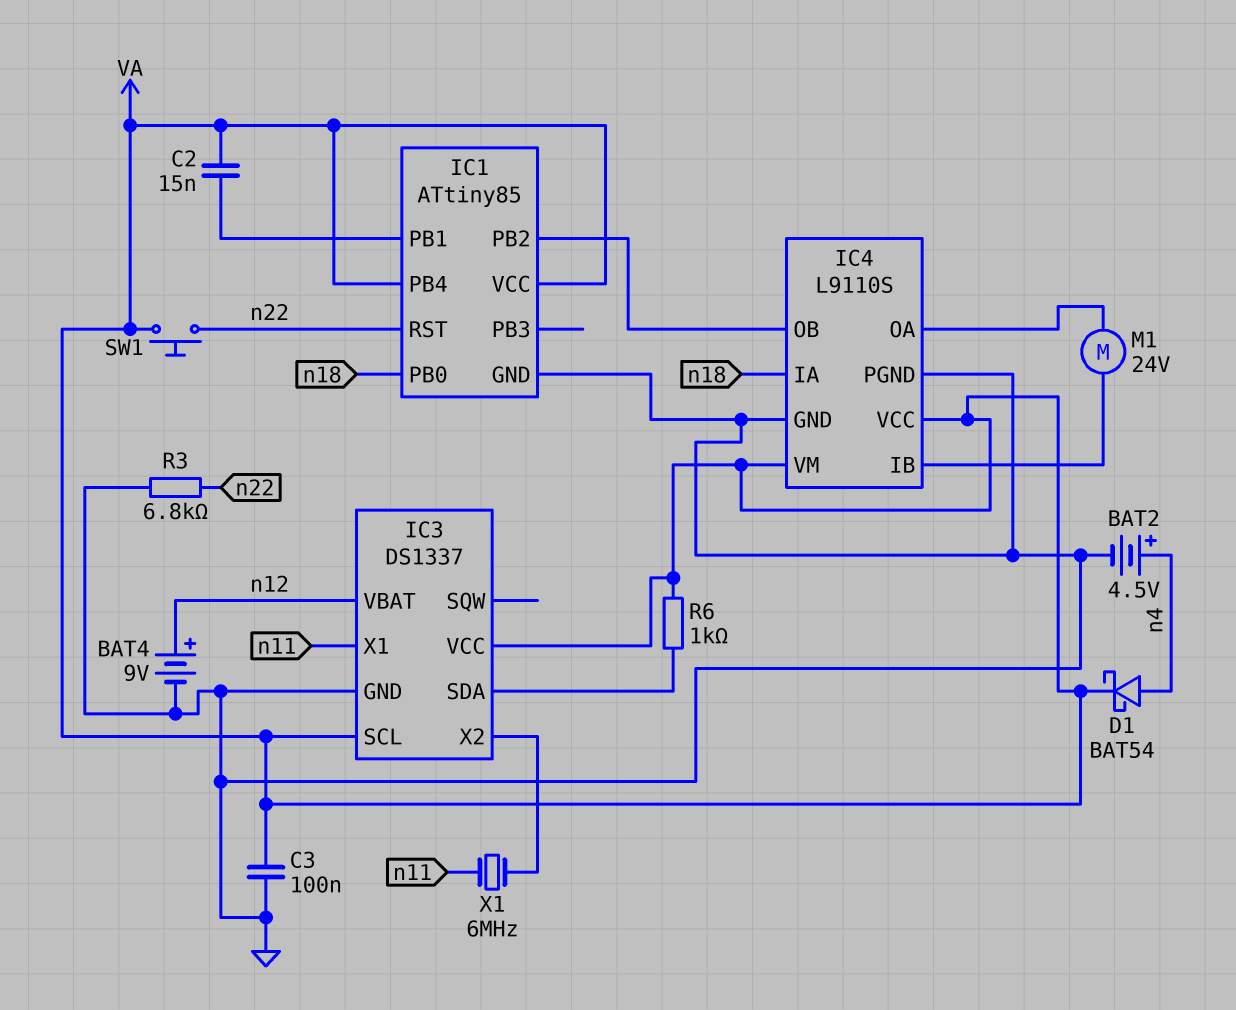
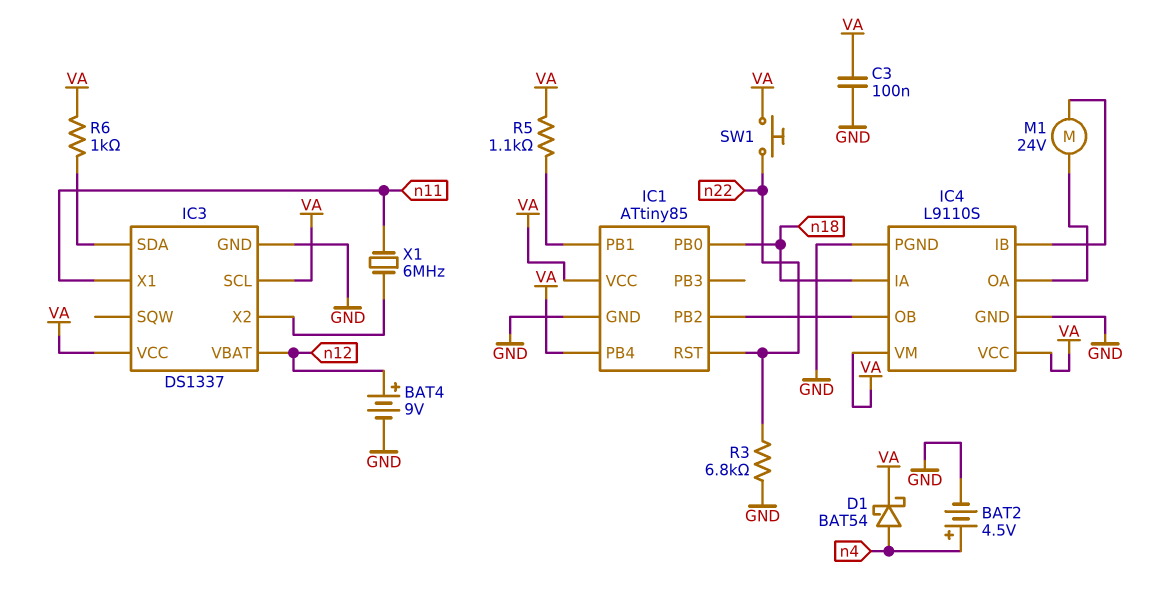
C2: 15nF (IC1/PB1, VA) -> none
R5: none -> 1.1k (IC1/PB1, VA)

